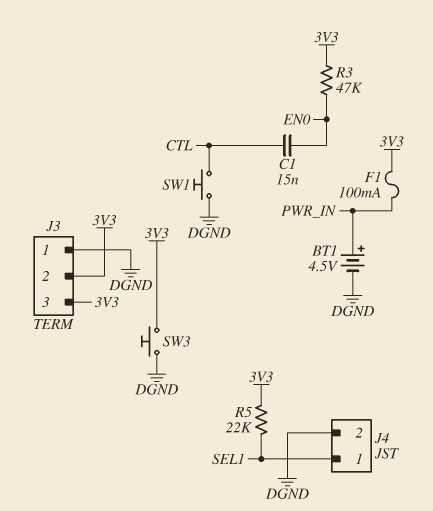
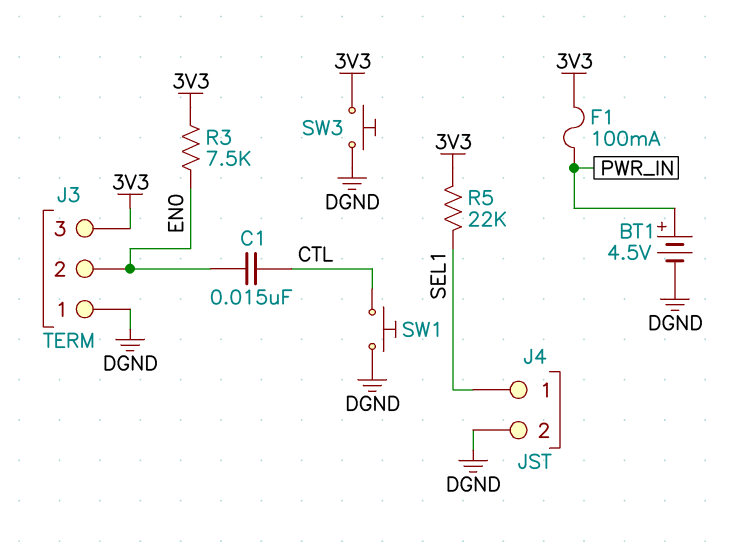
J3 pin 2: 3V3 -> EN0
R3: 47k (3V3, EN0) -> 7.5k (3V3, EN0)

